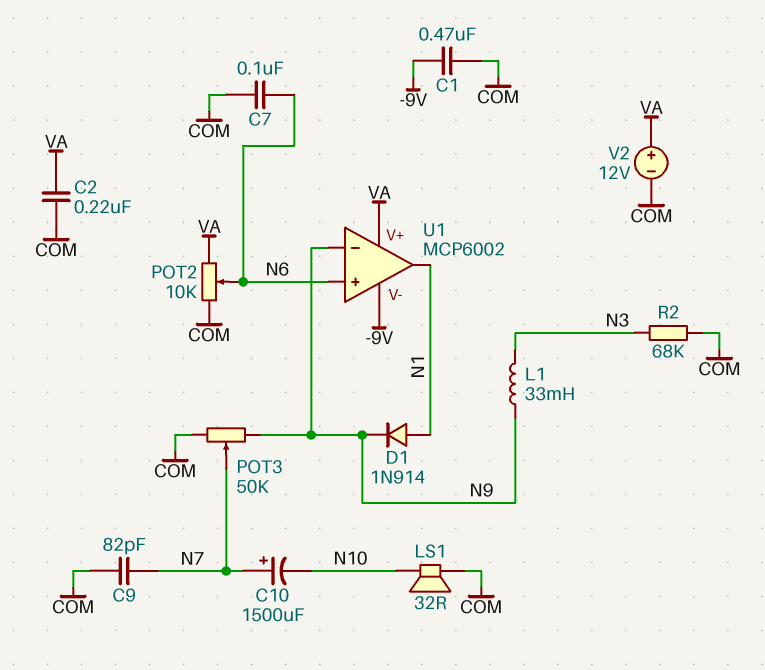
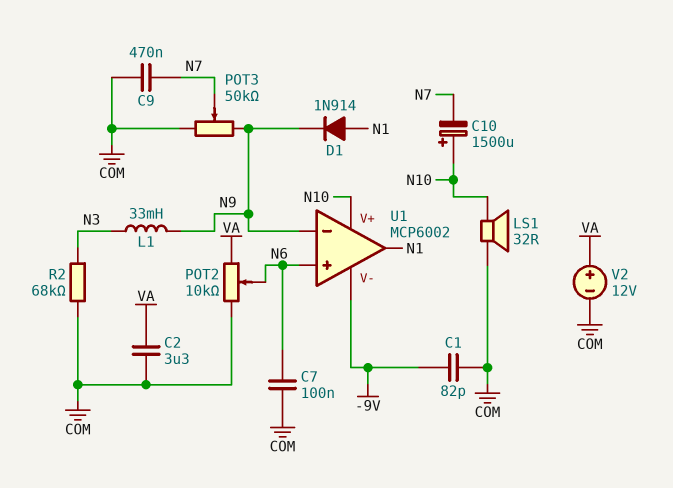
C1: 470nF (-9V, COM) -> 82pF (-9V, COM)
C2: 220nF (COM, VA) -> 3.3uF (COM, VA)
C9: 82pF (COM, N7) -> 470nF (COM, N7)
C10: 1500uF (plus N7, minus N10) -> 1500uF (plus N10, minus N7)
U1 pin V+: VA -> N10

